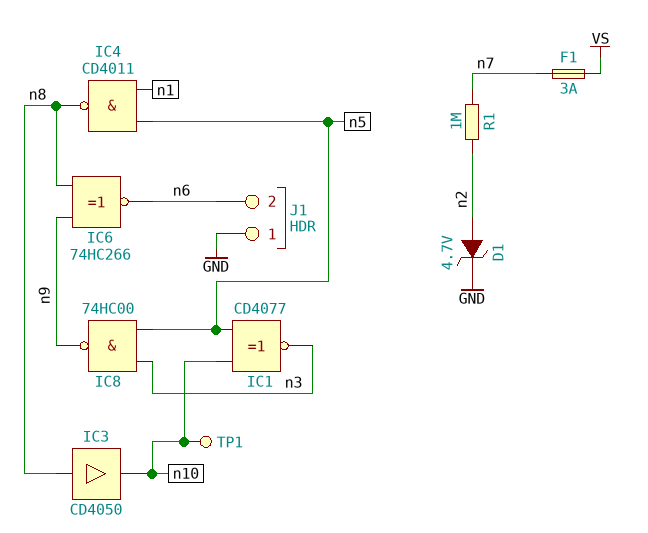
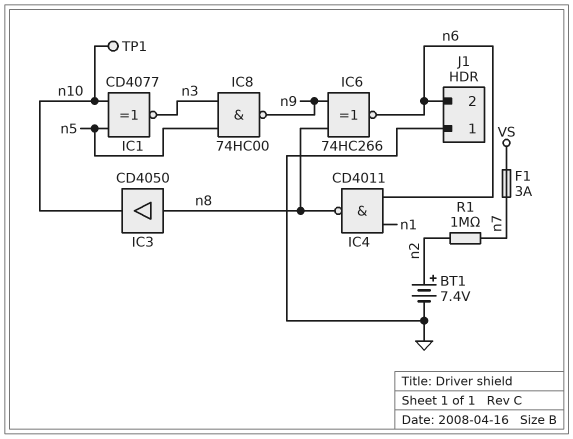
BT1: none -> 7.4V (plus n2, minus GND)
D1: zener 4.7V (A n2, K GND) -> none
IC4: NAND CD4011 (in n1, in n5, out n8) -> NAND CD4011 (in n1, in n6, out n8)

